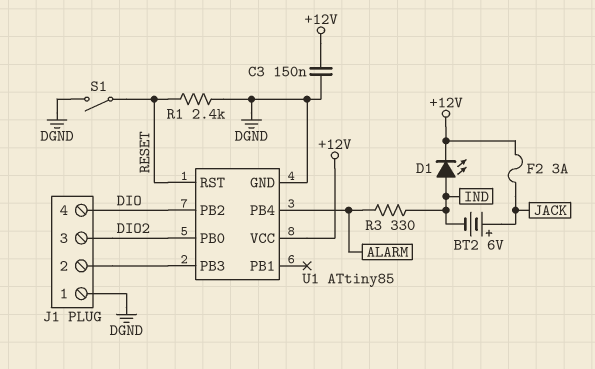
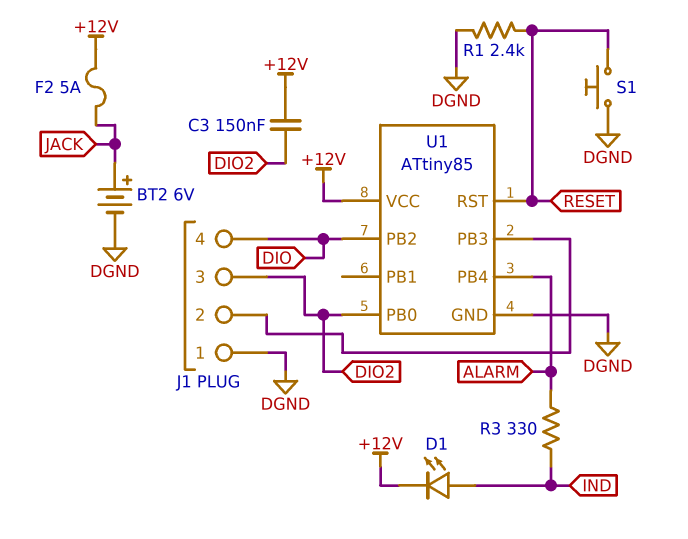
BT2: 6V (plus JACK, minus IND) -> 6V (plus JACK, minus DGND)
C3: 150nF (+12V, DGND) -> 150nF (+12V, DIO2)
F2: 3A (+12V, JACK) -> 5A (+12V, JACK)
S1: switch (DGND, RESET) -> button (DGND, RESET)

